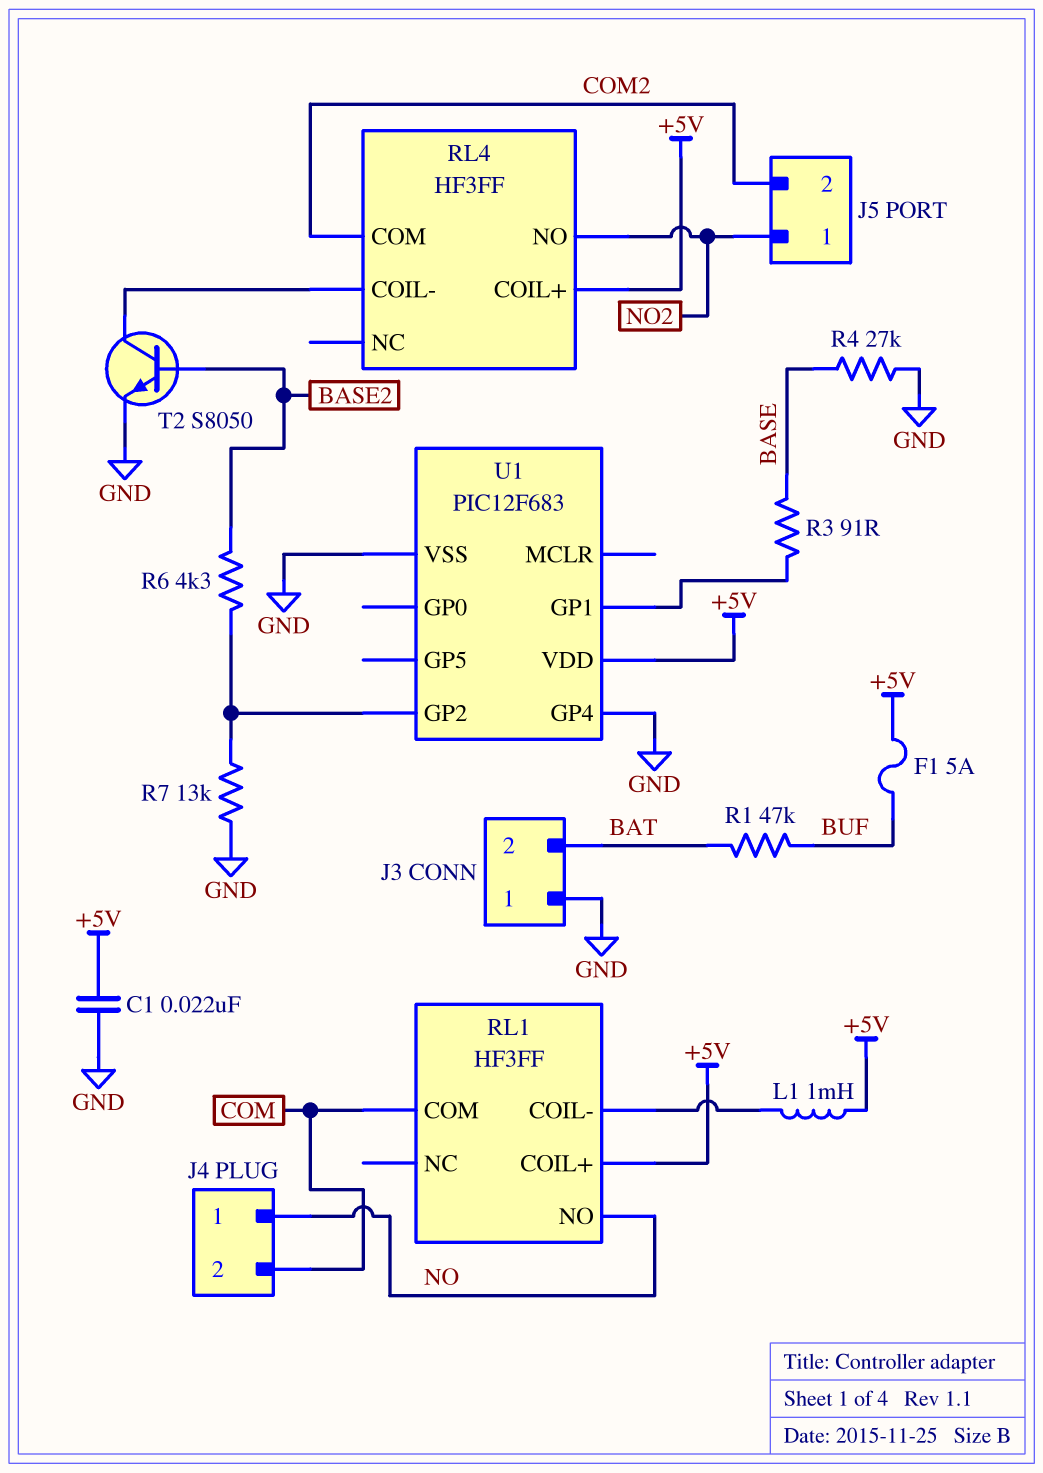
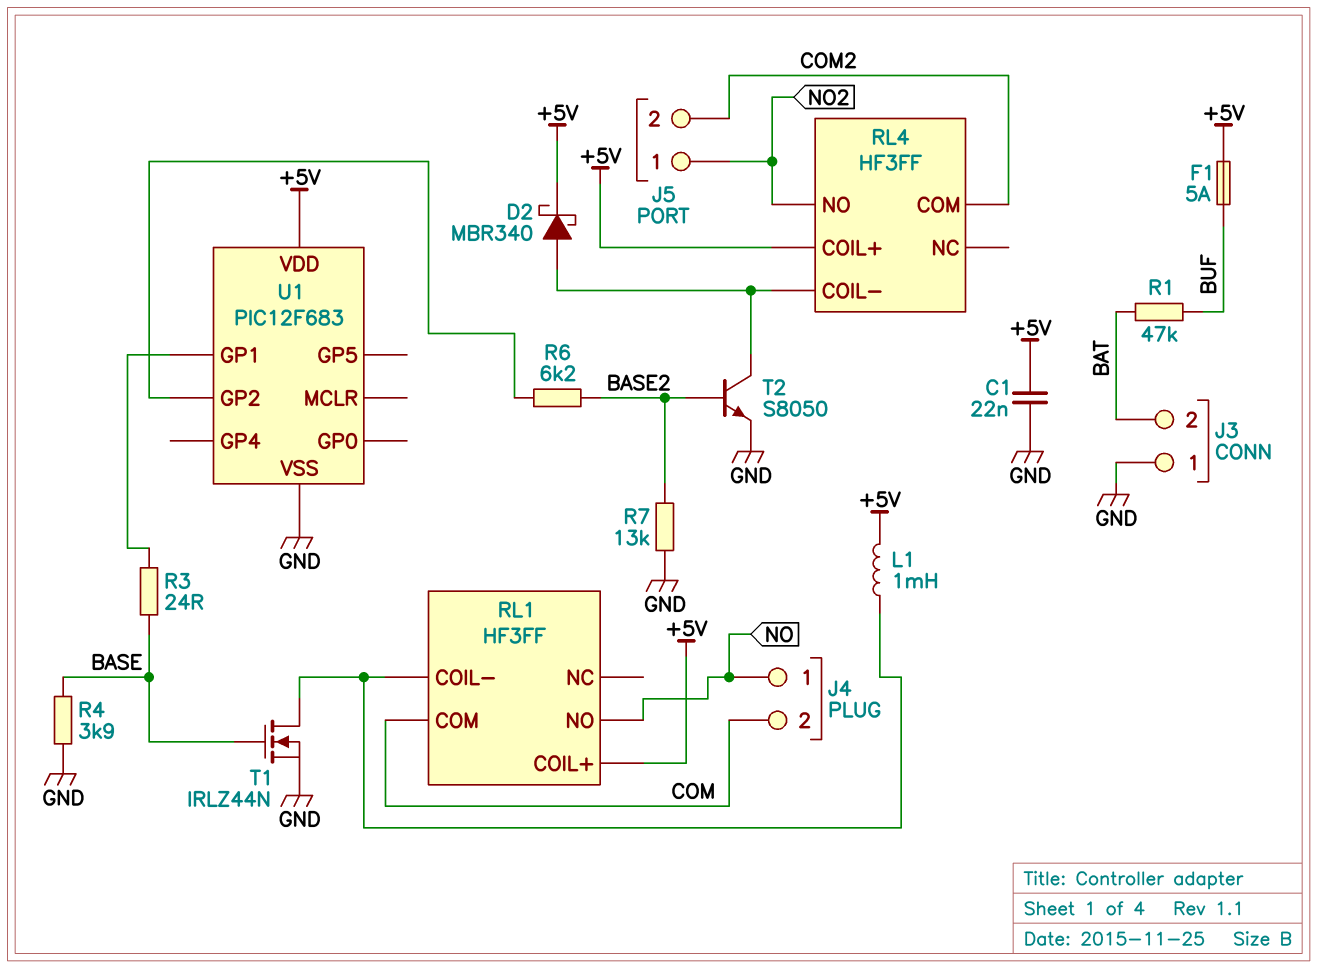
D2: none -> schottky MBR340 (A RL4/COIL-, K +5V)
R3: 91 (BASE, U1/GP1) -> 24 (BASE, U1/GP1)
R4: 27k (BASE, GND) -> 3.9k (BASE, GND)
R6: 4.3k (BASE2, U1/GP2) -> 6.2k (BASE2, U1/GP2)
R7: 13k (GND, U1/GP2) -> 13k (BASE2, GND)
T1: none -> NMOS IRLZ44N (G BASE, D RL1/COIL-, S GND)
U1 pin GP4: GND -> none

